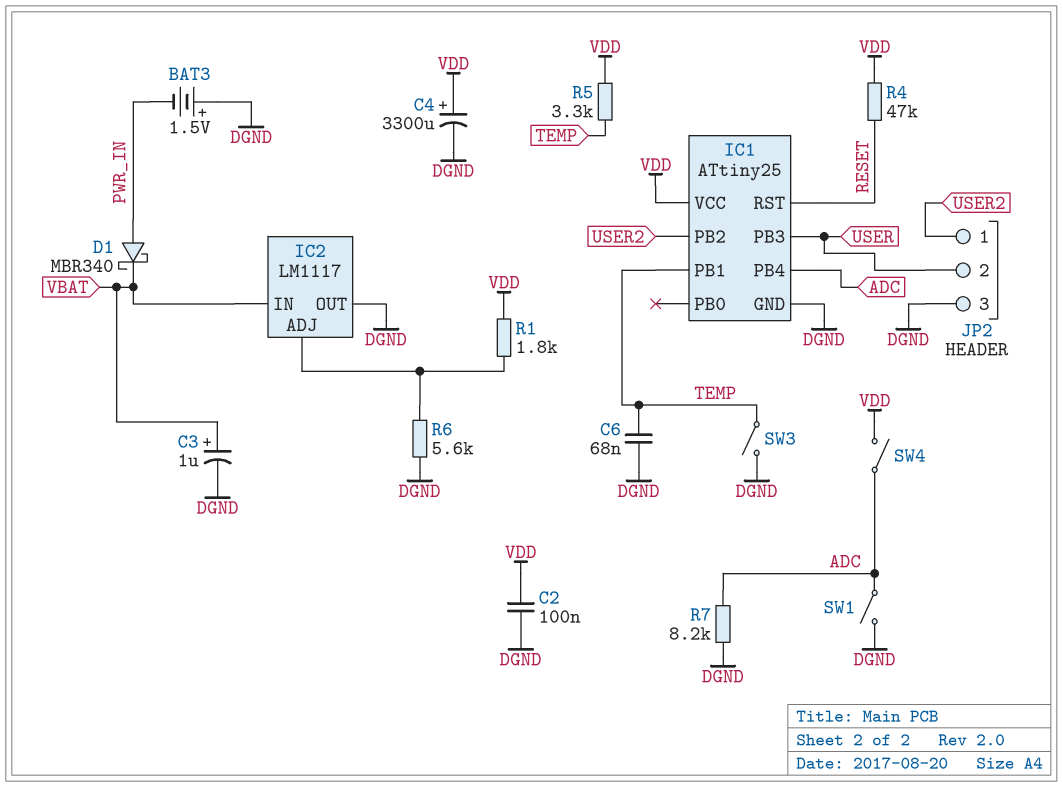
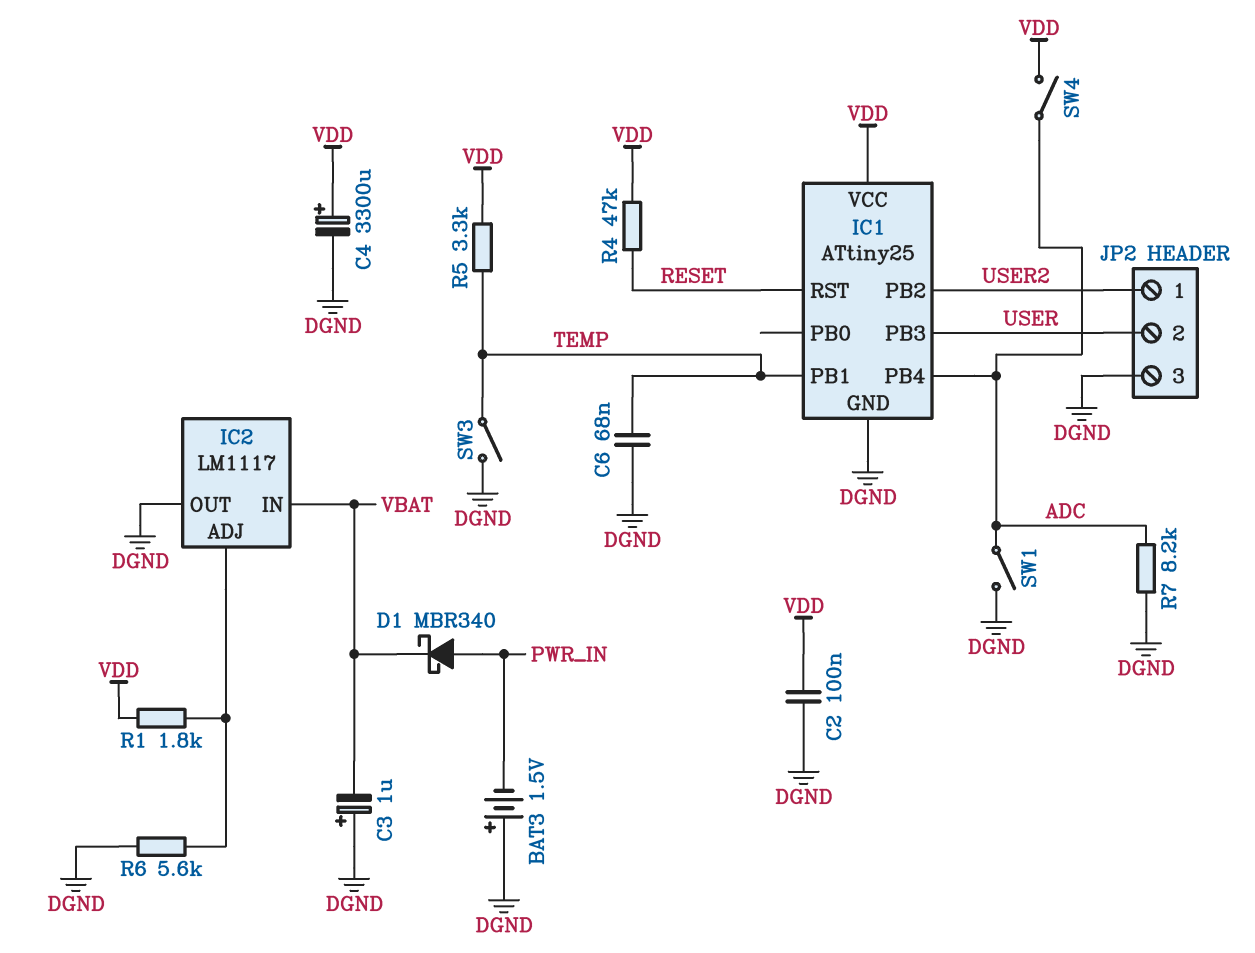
C3: 1uF (plus VBAT, minus DGND) -> 1uF (plus DGND, minus VBAT)

